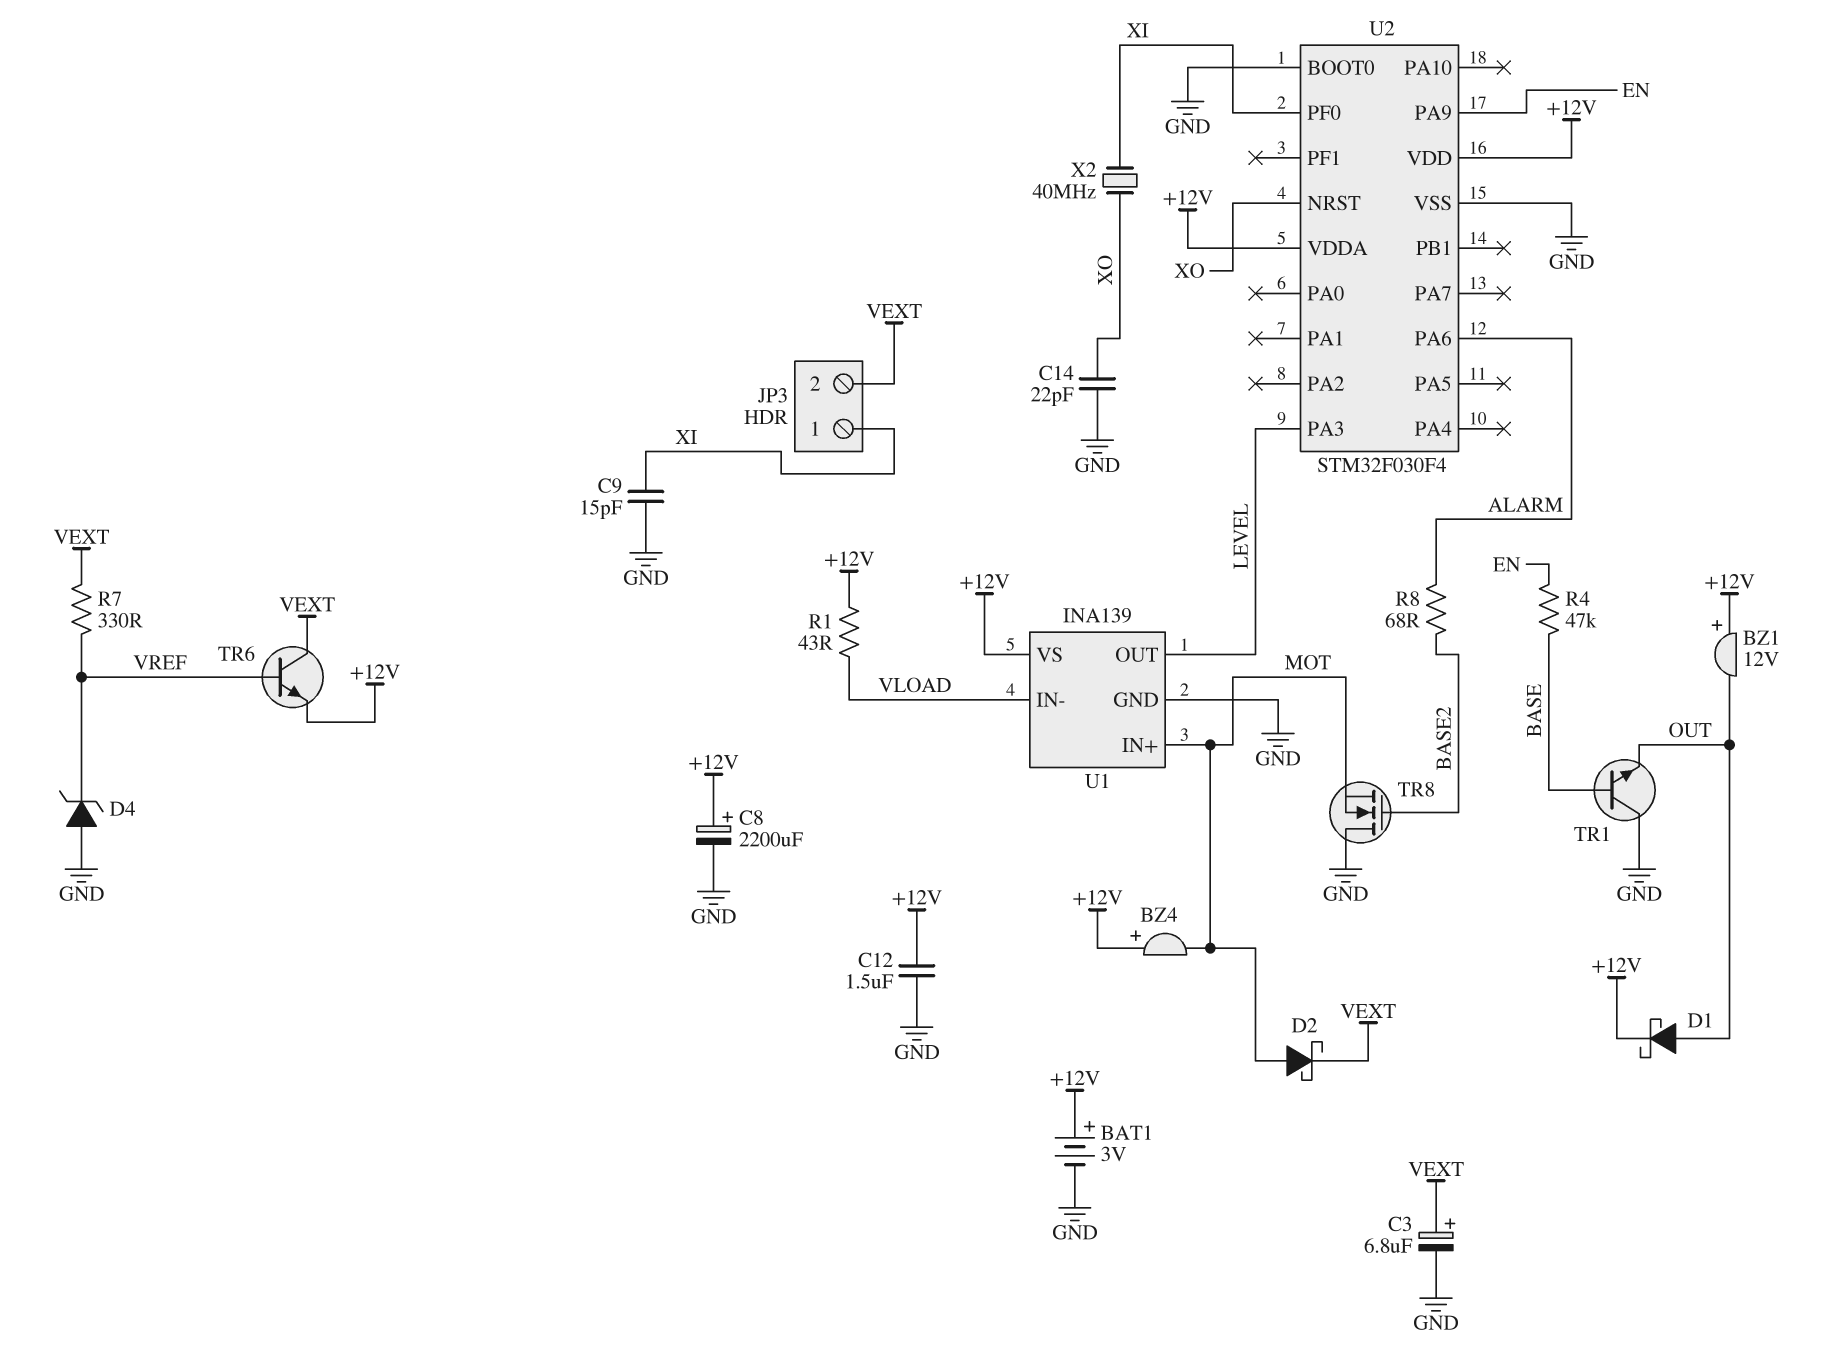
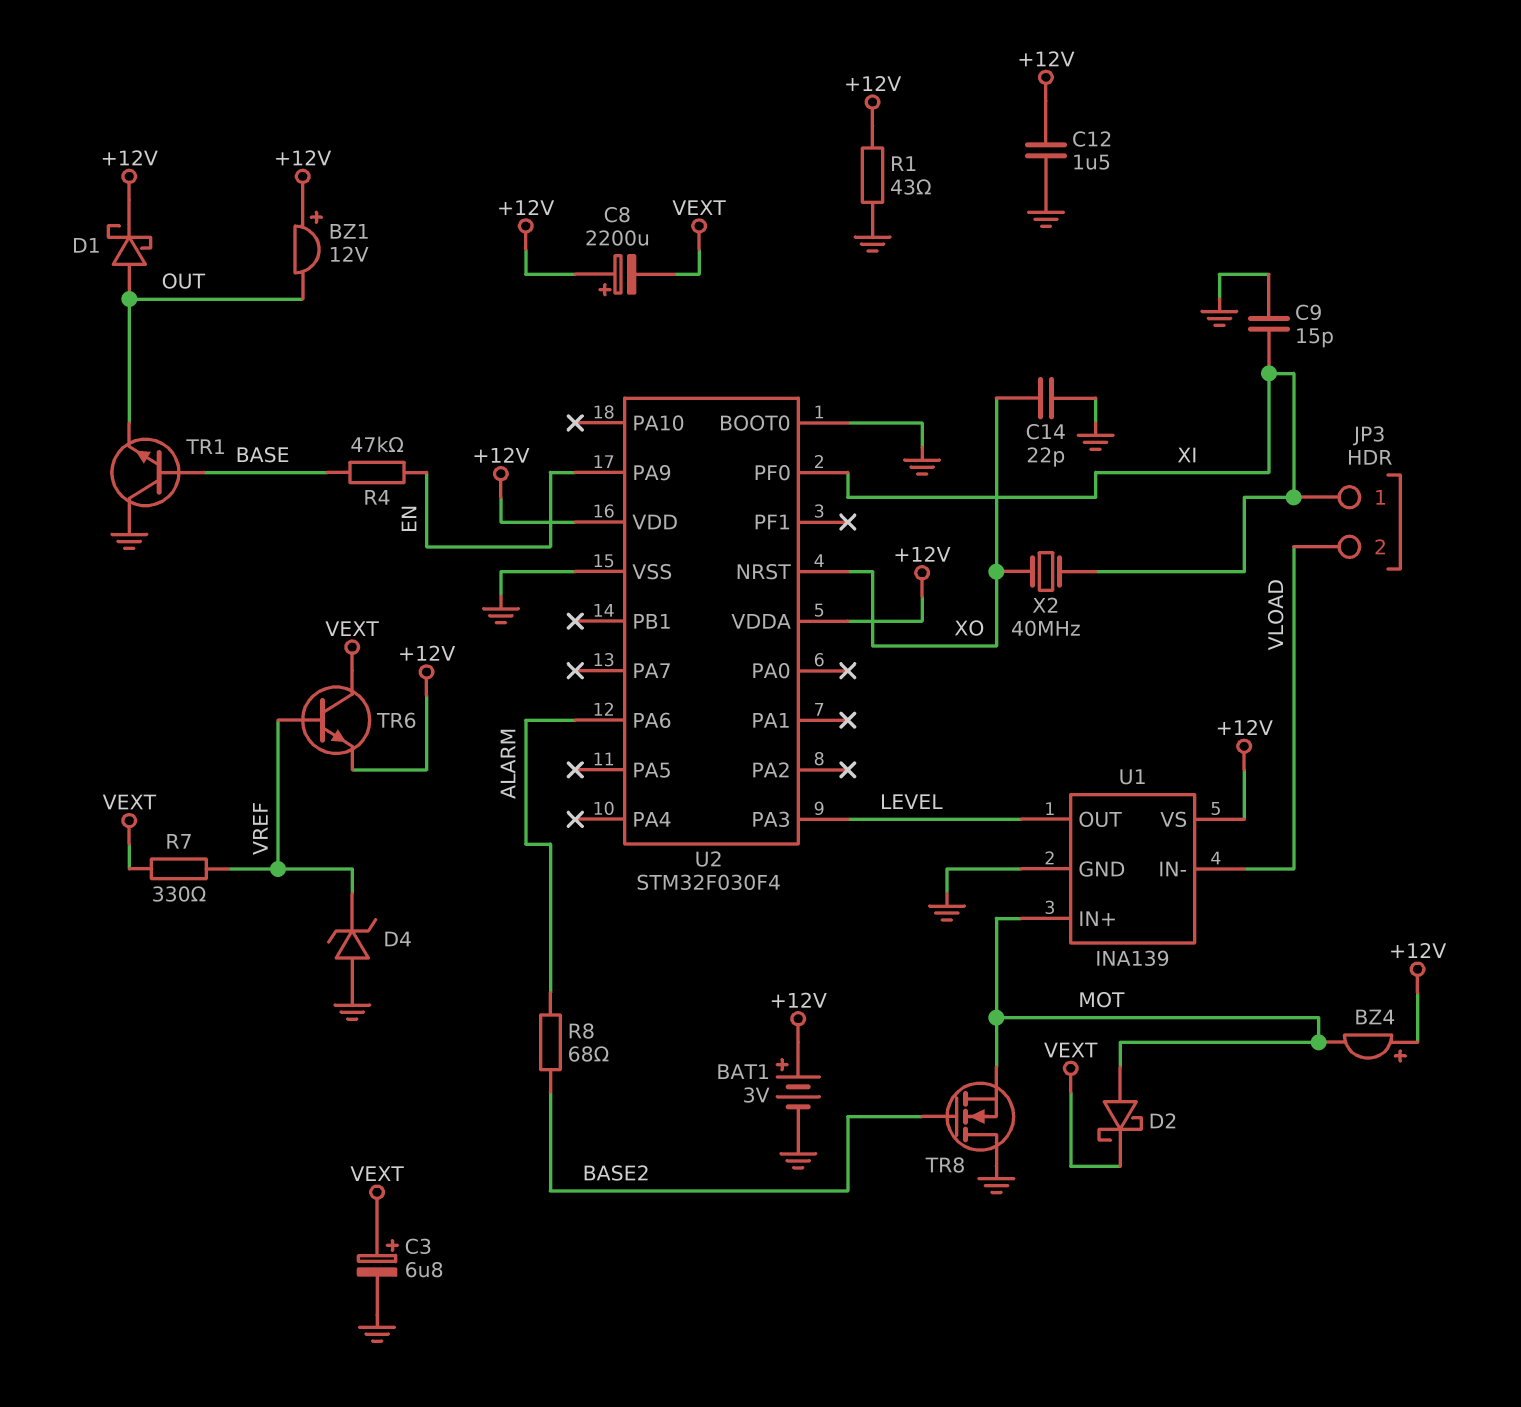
C8: 2200uF (plus +12V, minus GND) -> 2200uF (plus +12V, minus VEXT)
JP3 pin 2: VEXT -> VLOAD
R1: 43 (+12V, VLOAD) -> 43 (+12V, GND)

